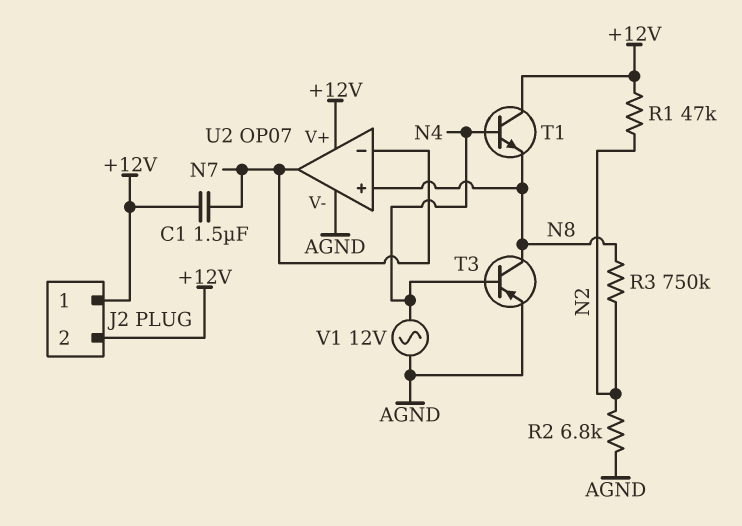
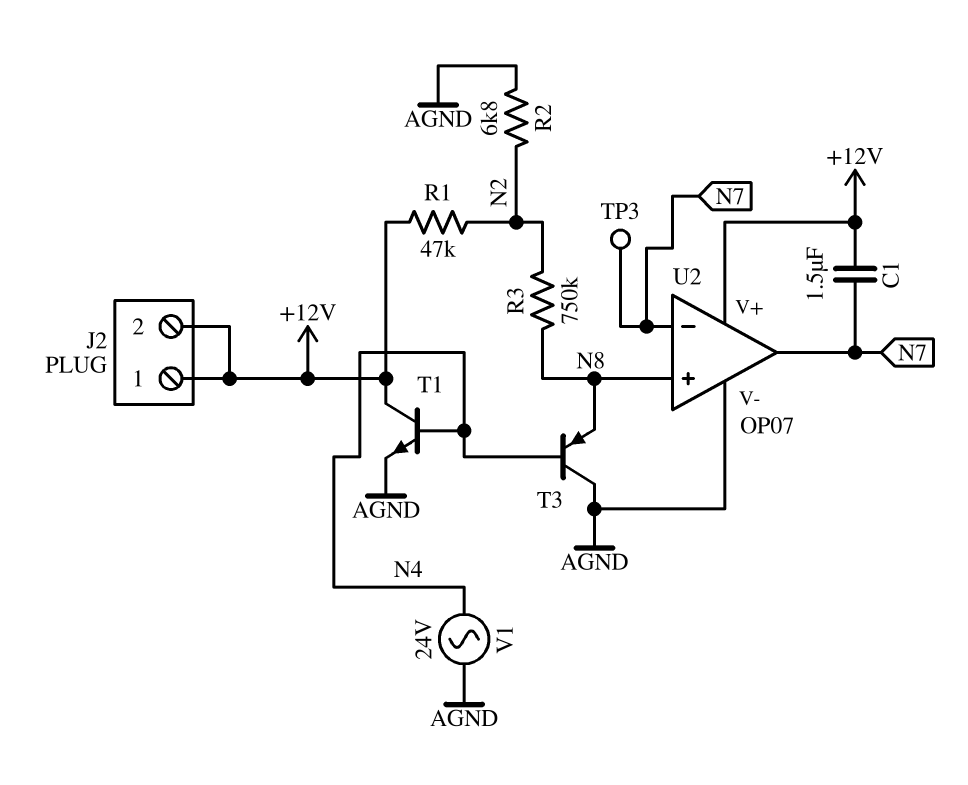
T1: NPN (B N4, C +12V, E N8) -> NPN (B N4, C +12V, E AGND)
T3: PNP (B N4, C N8, E AGND) -> PNP (B N4, C AGND, E N8)
TP3: none -> test point (N7)
V1: AC 12V (AGND, N4) -> AC 24V (AGND, N4)

